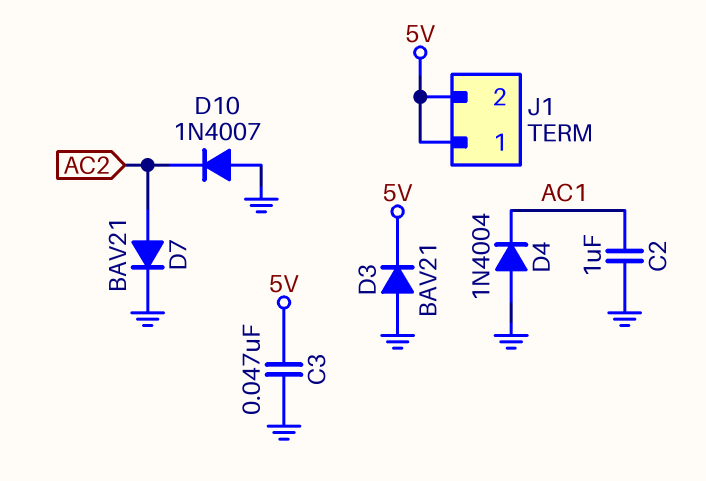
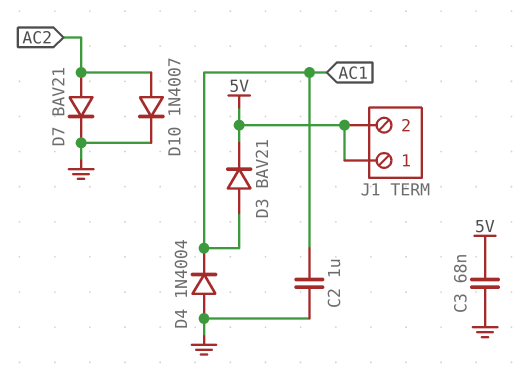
C3: 47nF (5V, GND) -> 68nF (5V, GND)
D3: diode BAV21 (A GND, K 5V) -> diode BAV21 (A AC1, K 5V)
D10: diode 1N4007 (A GND, K AC2) -> diode 1N4007 (A AC2, K GND)

